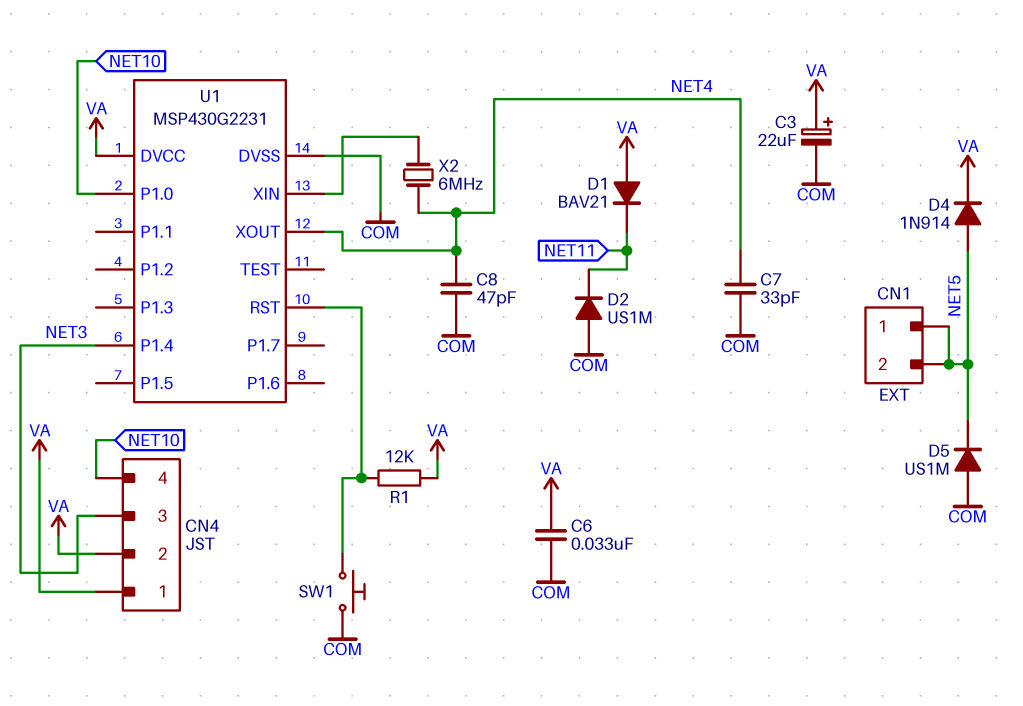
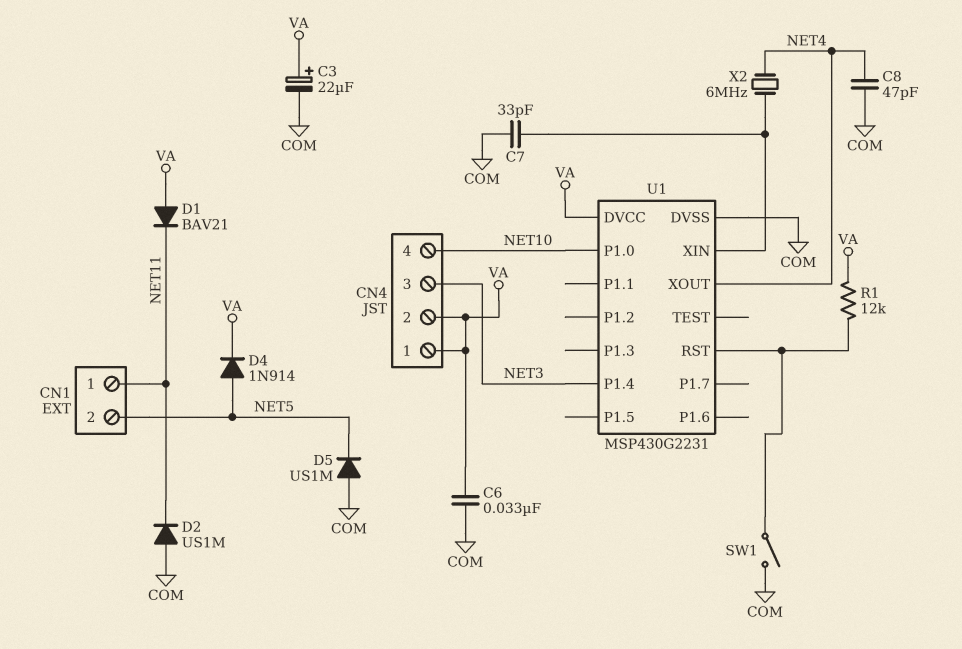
C7: 33pF (COM, NET4) -> 33pF (COM, U1/XIN)
CN1 pin 1: NET5 -> NET11
SW1: button (COM, U1/RST) -> switch (COM, U1/RST)

